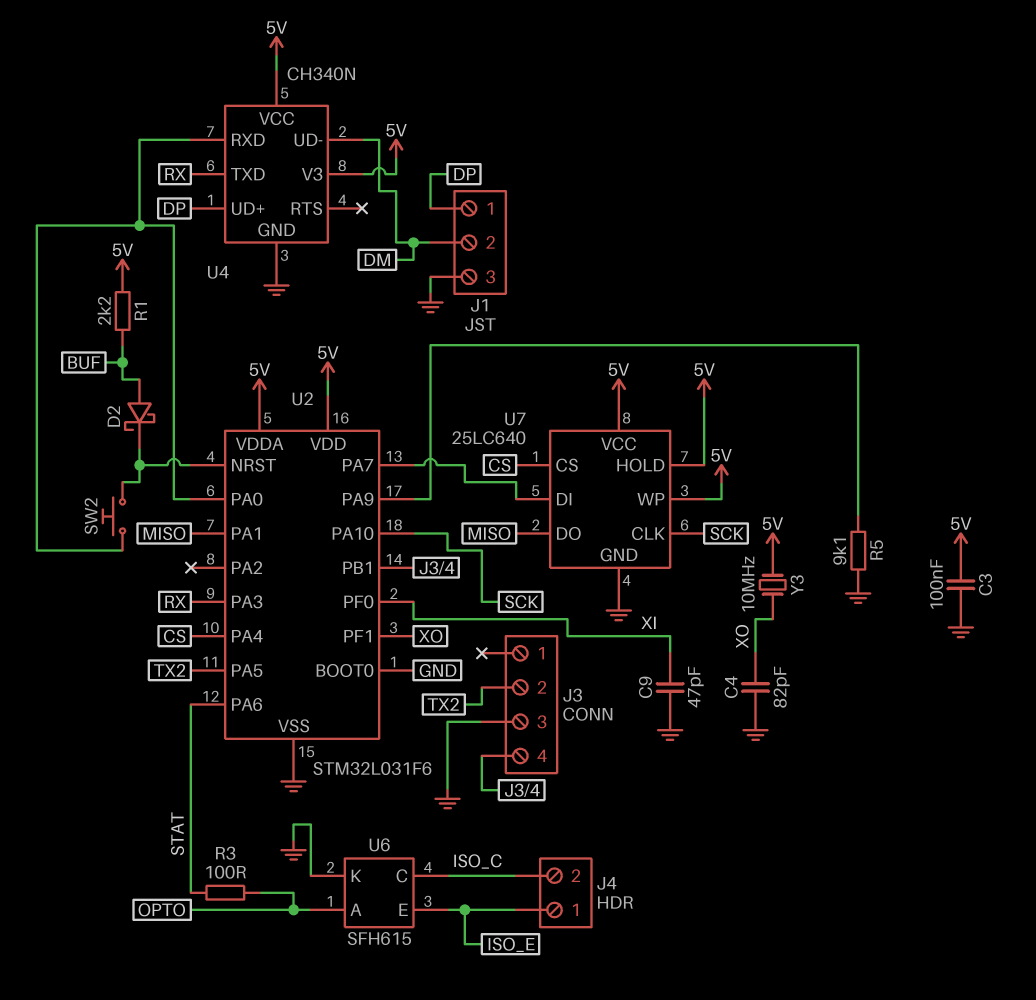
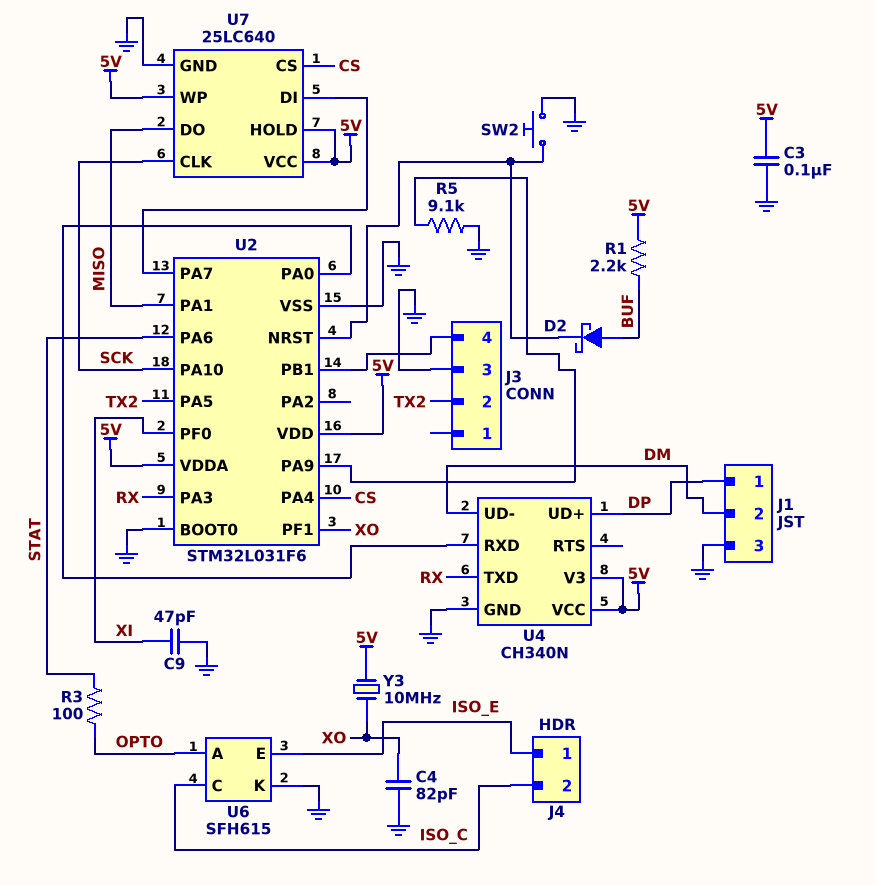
SW2: button (U2/NRST, U2/PA0) -> button (GND, U2/NRST)

